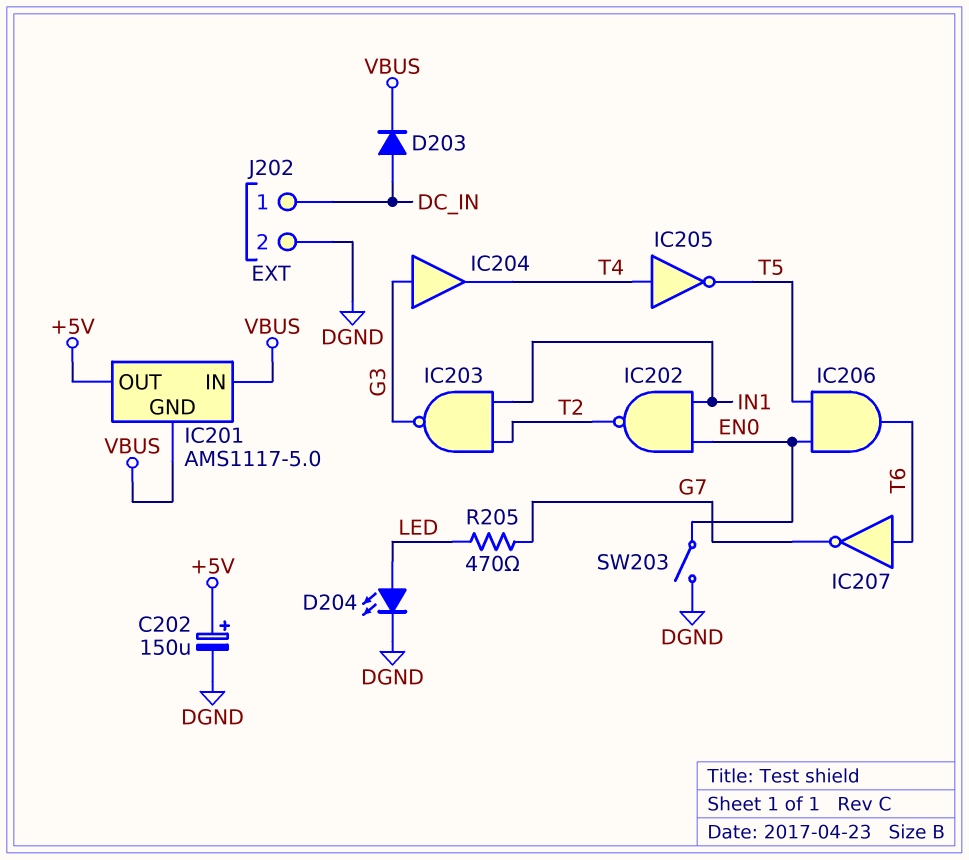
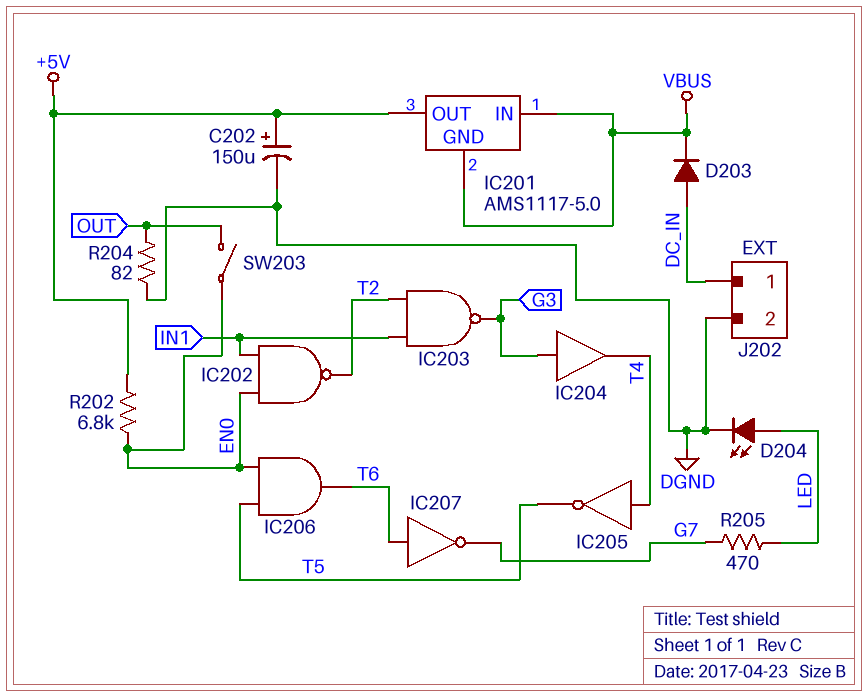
R202: none -> 6.8k (+5V, EN0)
R204: none -> 82 (DGND, OUT)
SW203: switch (DGND, EN0) -> switch (EN0, OUT)

